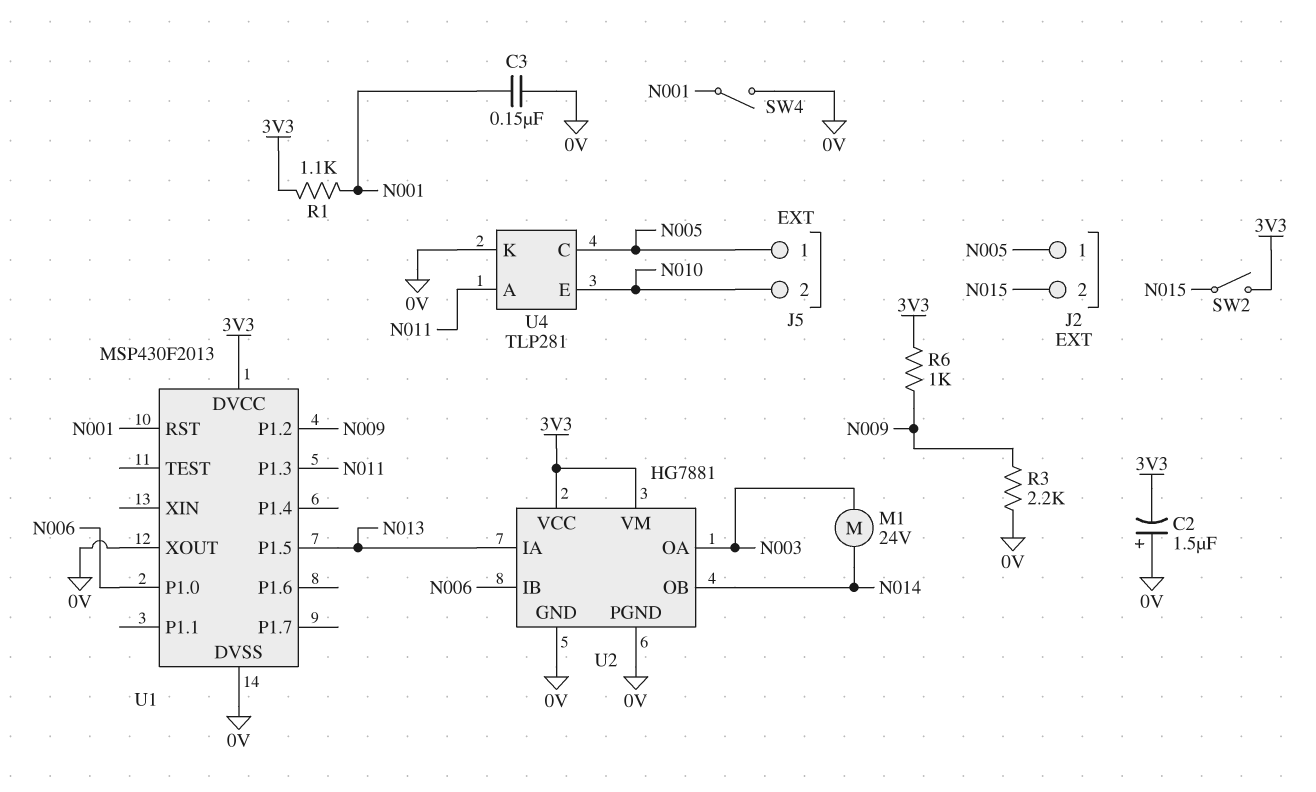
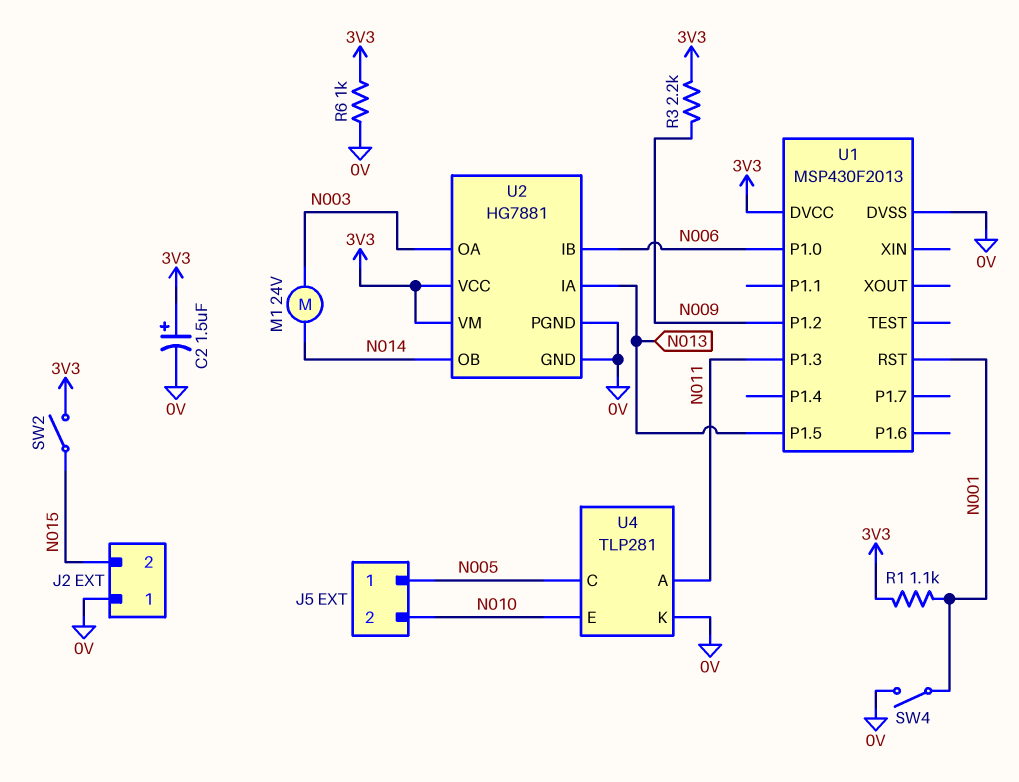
C2: 1.5uF (plus 0V, minus 3V3) -> 1.5uF (plus 3V3, minus 0V)
C3: 150nF (0V, N001) -> none
J2 pin 1: N005 -> 0V
R3: 2.2k (0V, N009) -> 2.2k (3V3, N009)
R6: 1k (3V3, N009) -> 1k (0V, 3V3)
U1 pin XOUT: 0V -> none

